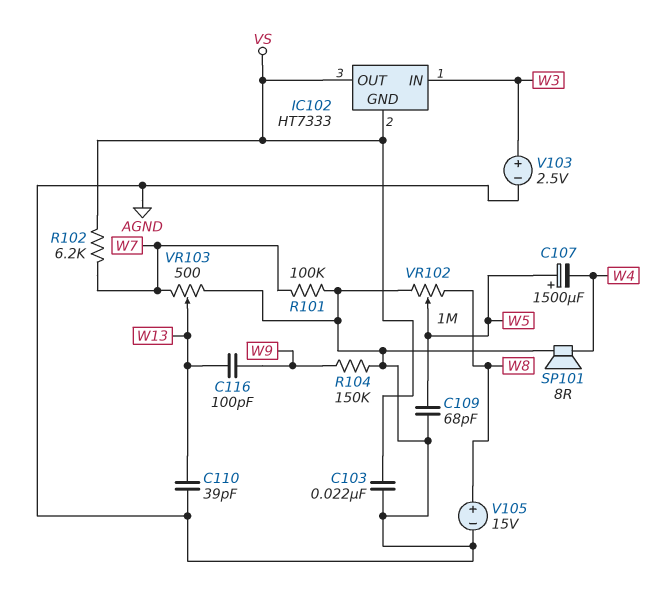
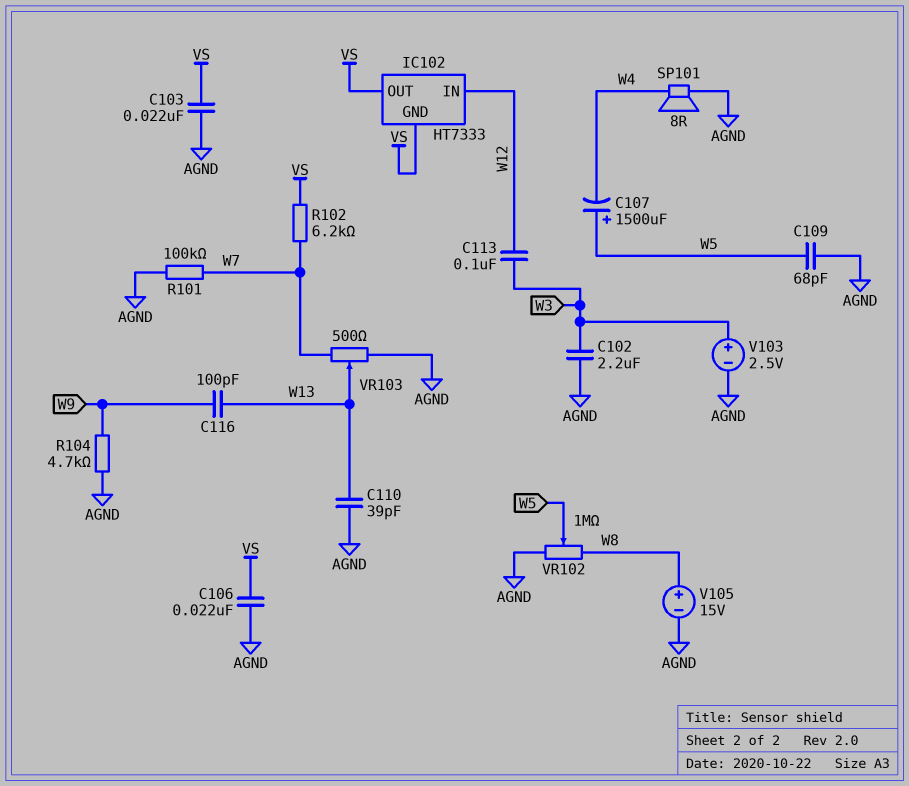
C102: none -> 2.2uF (AGND, W3)
C106: none -> 22nF (AGND, VS)
C113: none -> 100nF (W3, W12)
IC102 pin IN: W3 -> W12
R104: 150k (AGND, W9) -> 4.7k (AGND, W9)

